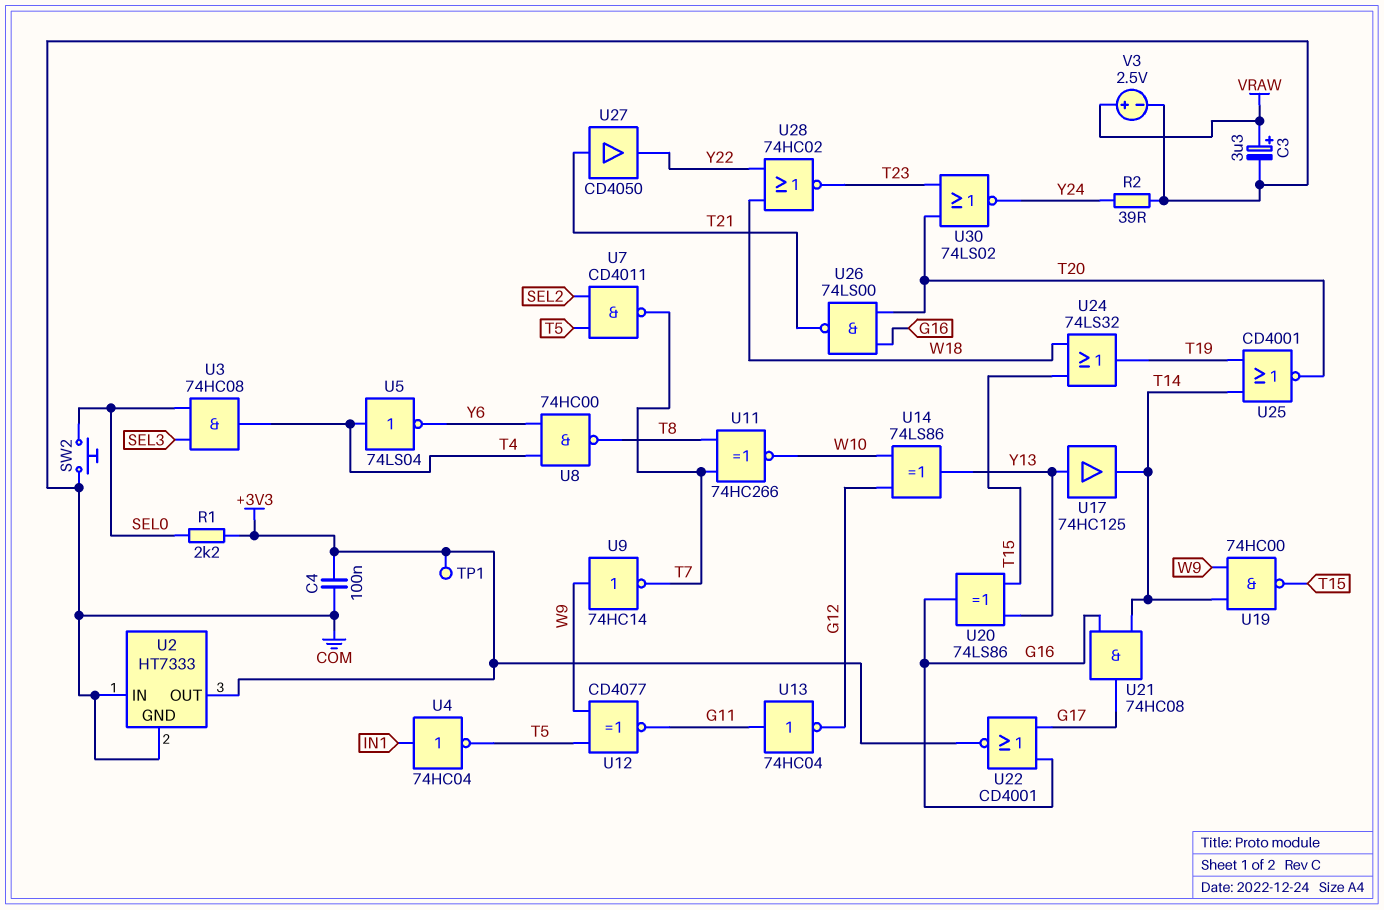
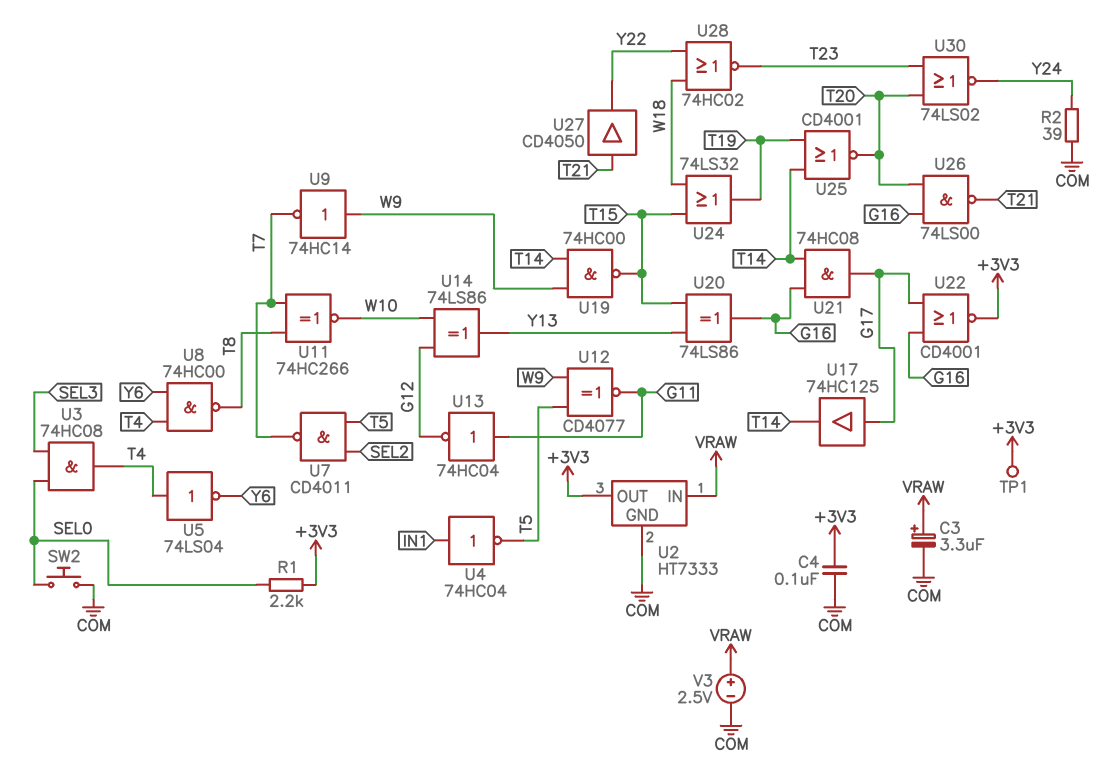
U2 pin IN: COM -> VRAW
U17: buffer 74HC125 (in Y13, out T14) -> buffer 74HC125 (in G17, out T14)

